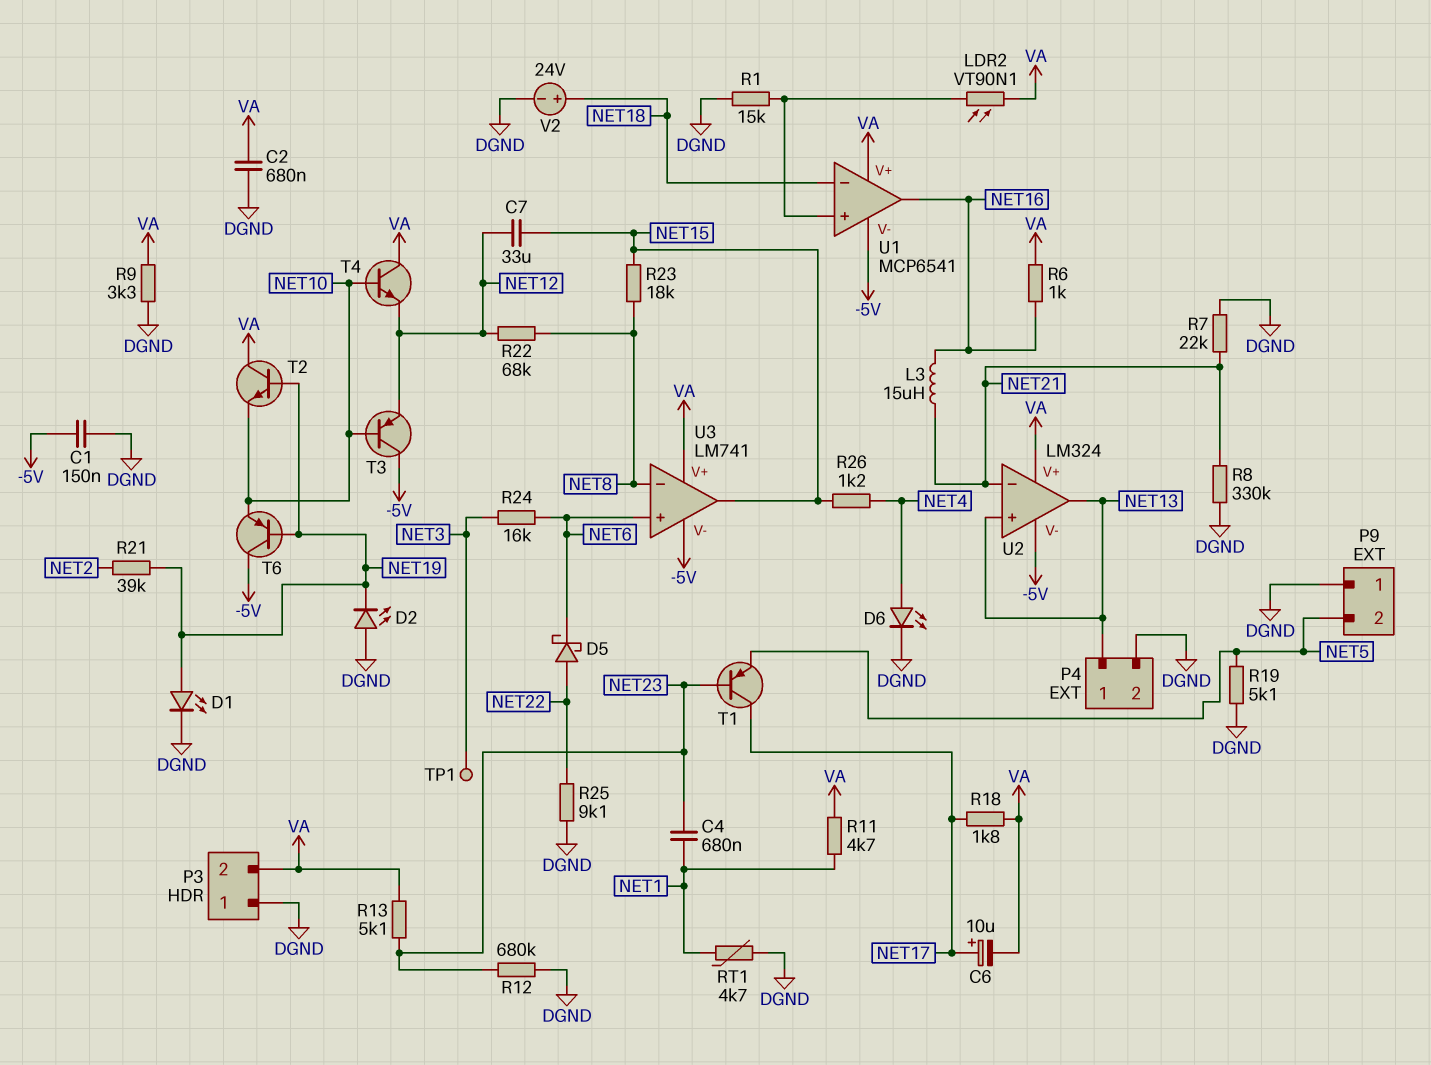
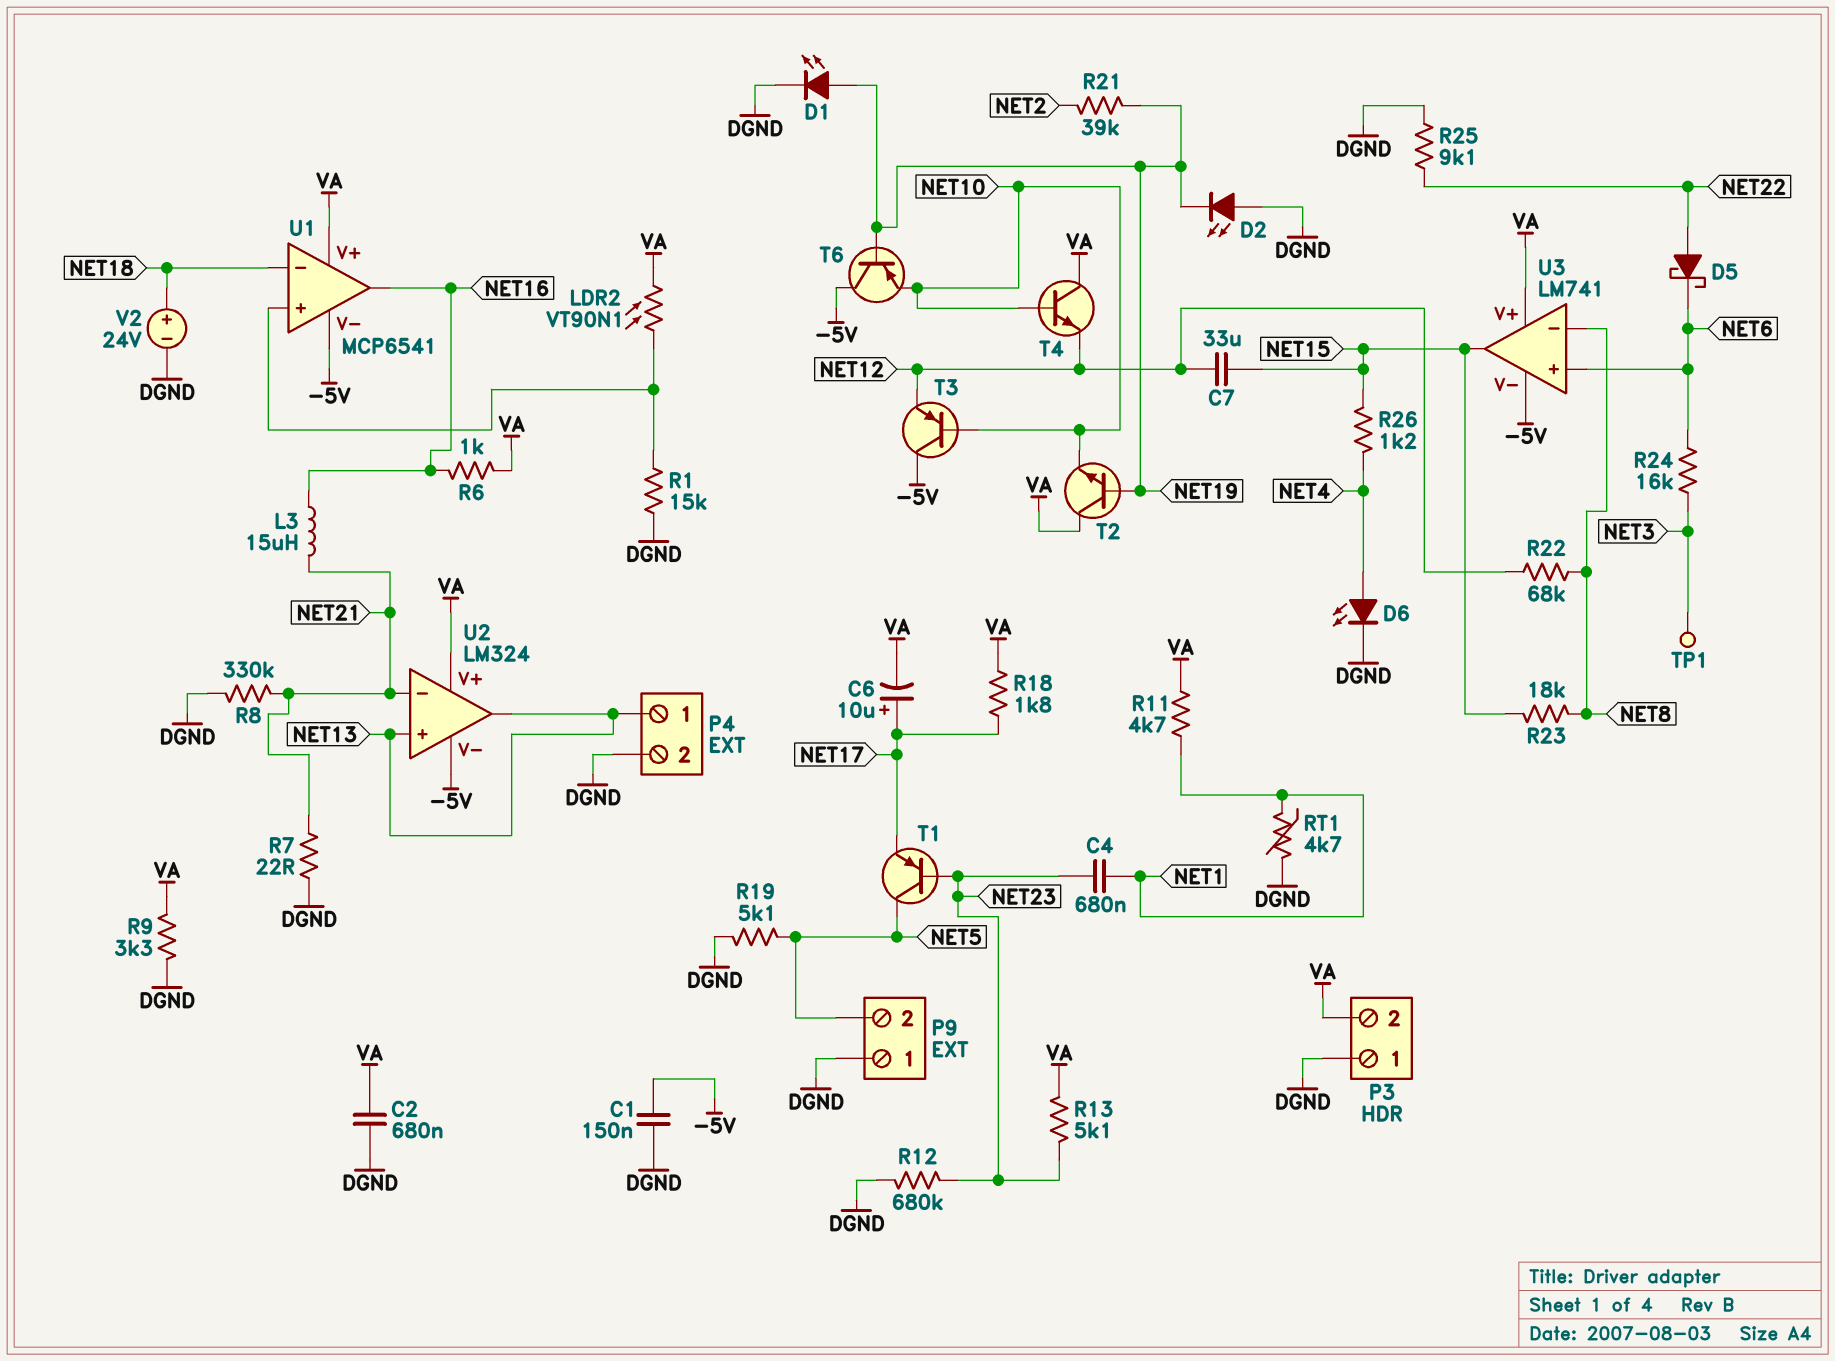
R7: 22k (DGND, NET21) -> 22 (DGND, NET21)
T1: PNP (B NET23, C NET17, E NET5) -> PNP (B NET23, C NET5, E NET17)

